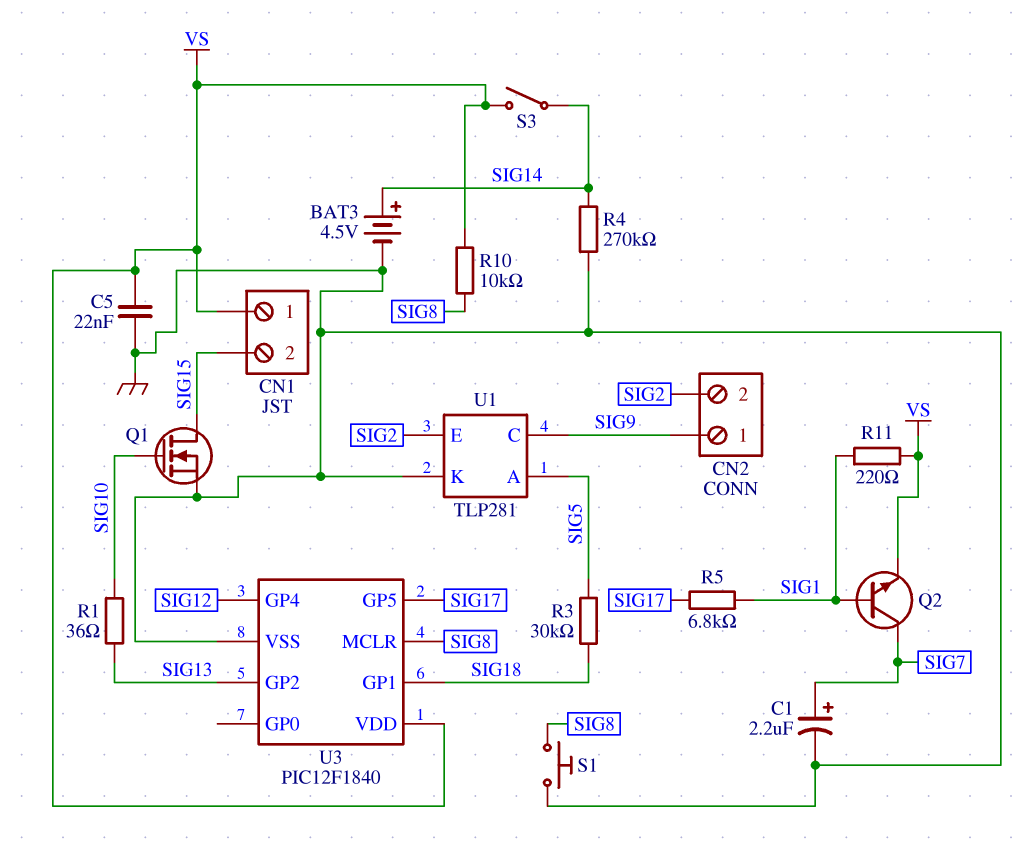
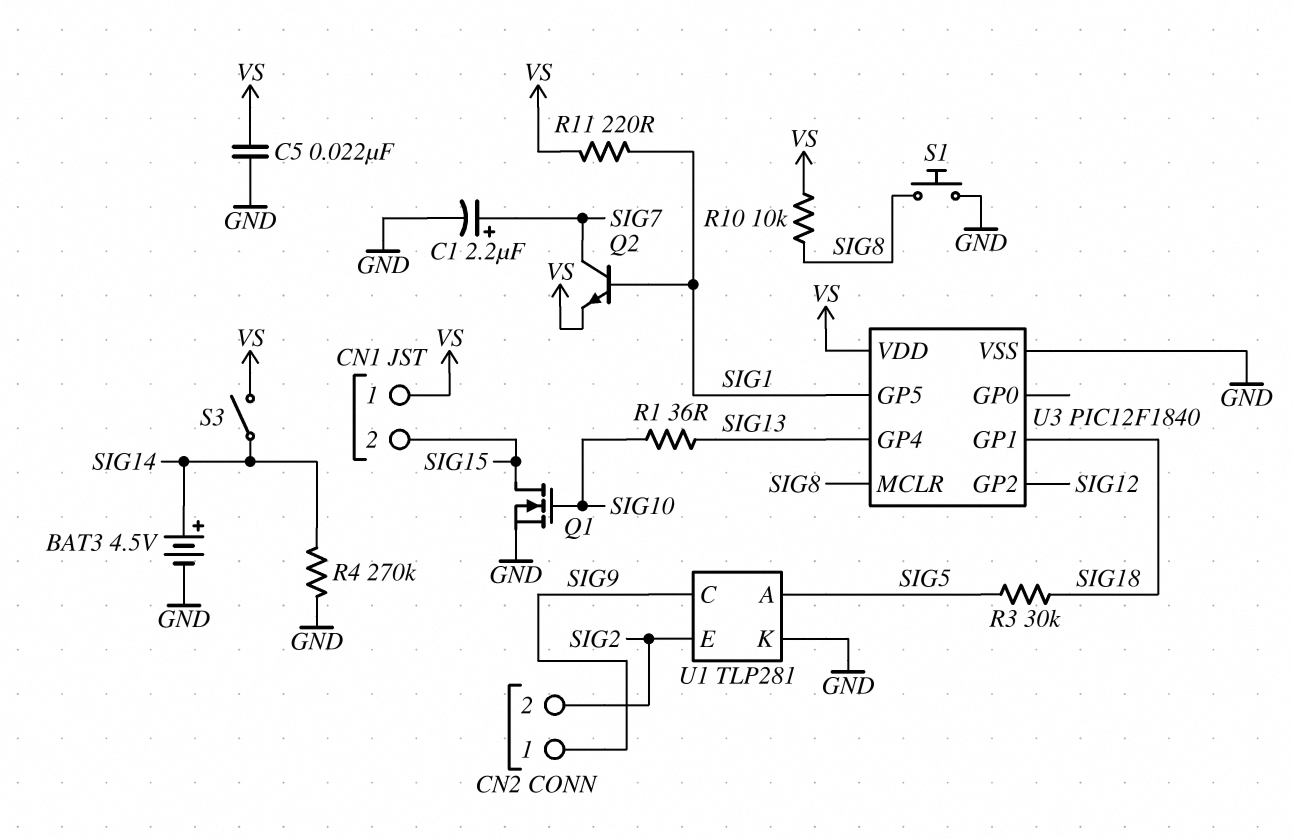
R5: 6.8k (SIG1, SIG17) -> none
U3 pin GP2: SIG13 -> SIG12
U3 pin GP4: SIG12 -> SIG13
U3 pin GP5: SIG17 -> SIG1

